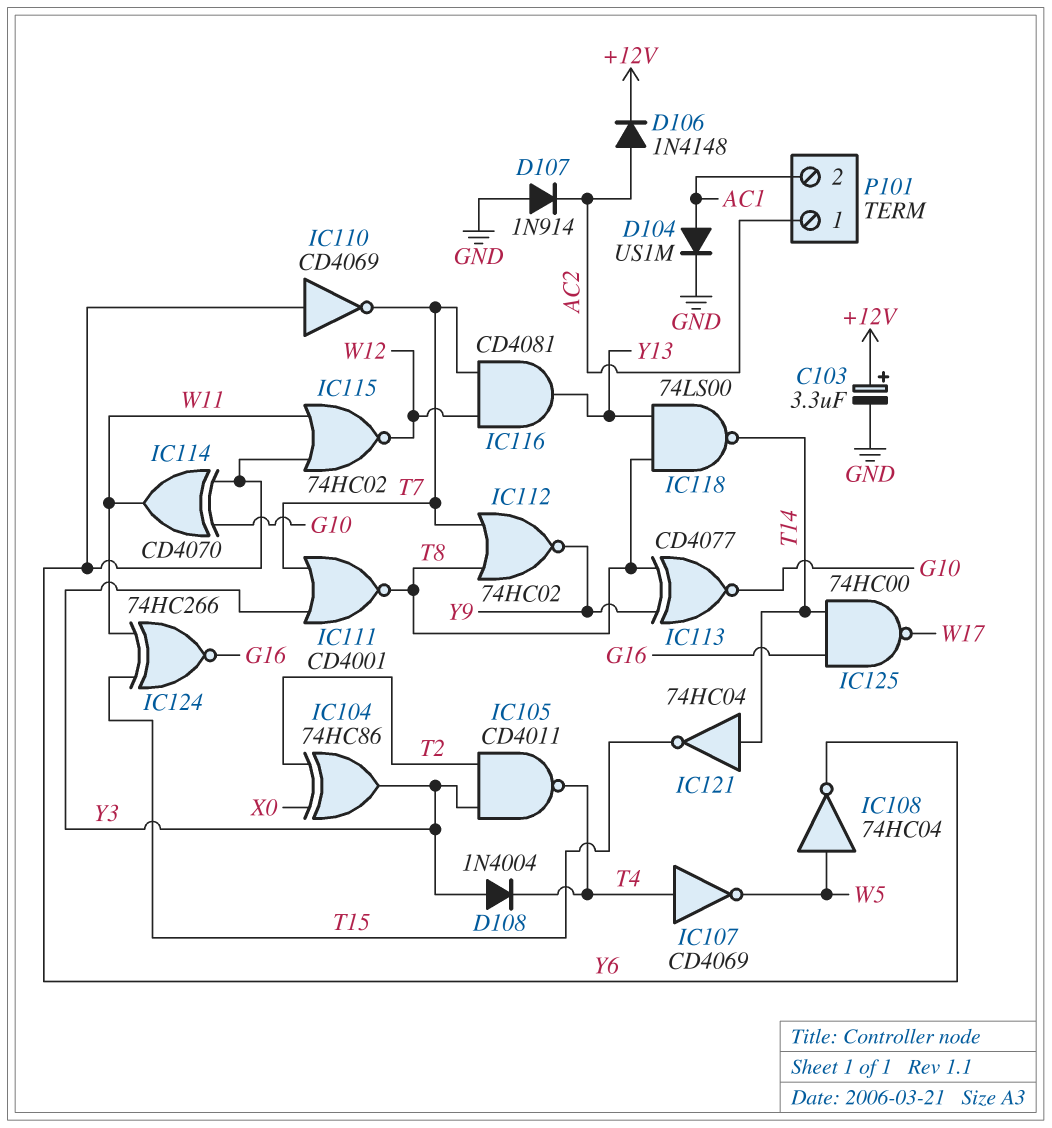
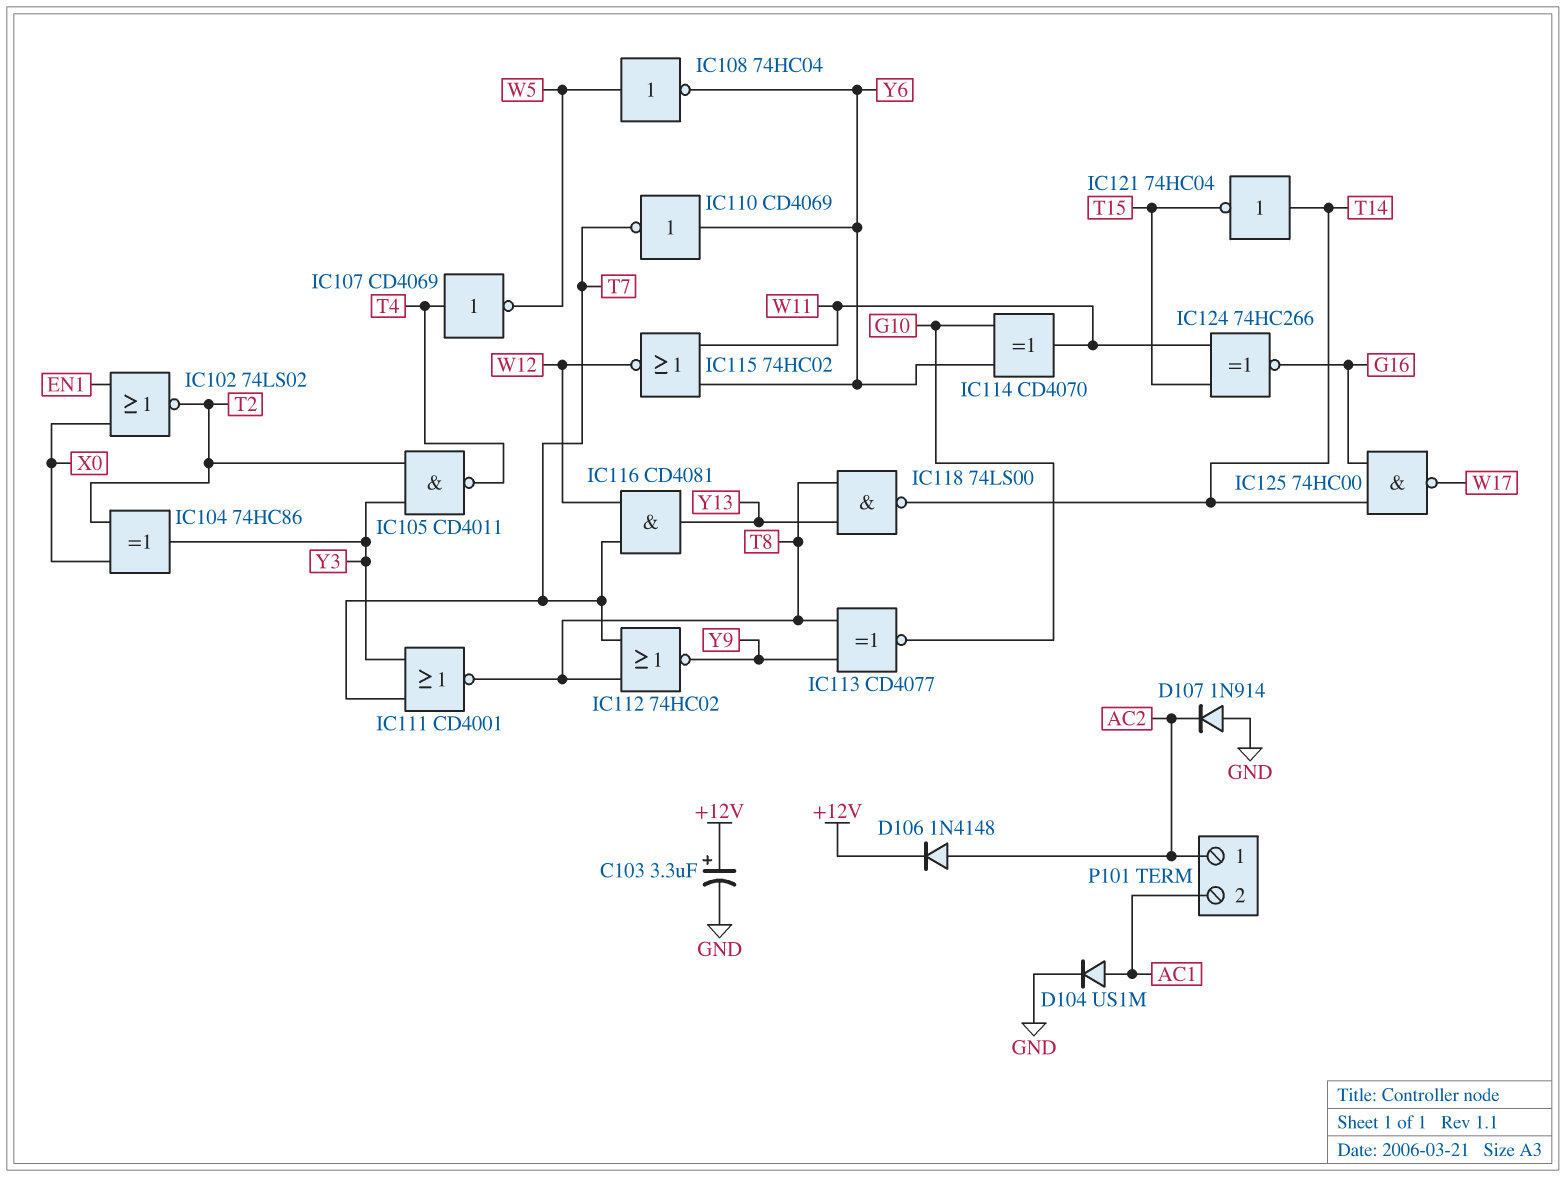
D108: diode 1N4004 (A Y3, K T4) -> none
IC102: none -> NOR 74LS02 (in EN1, in X0, out T2)

